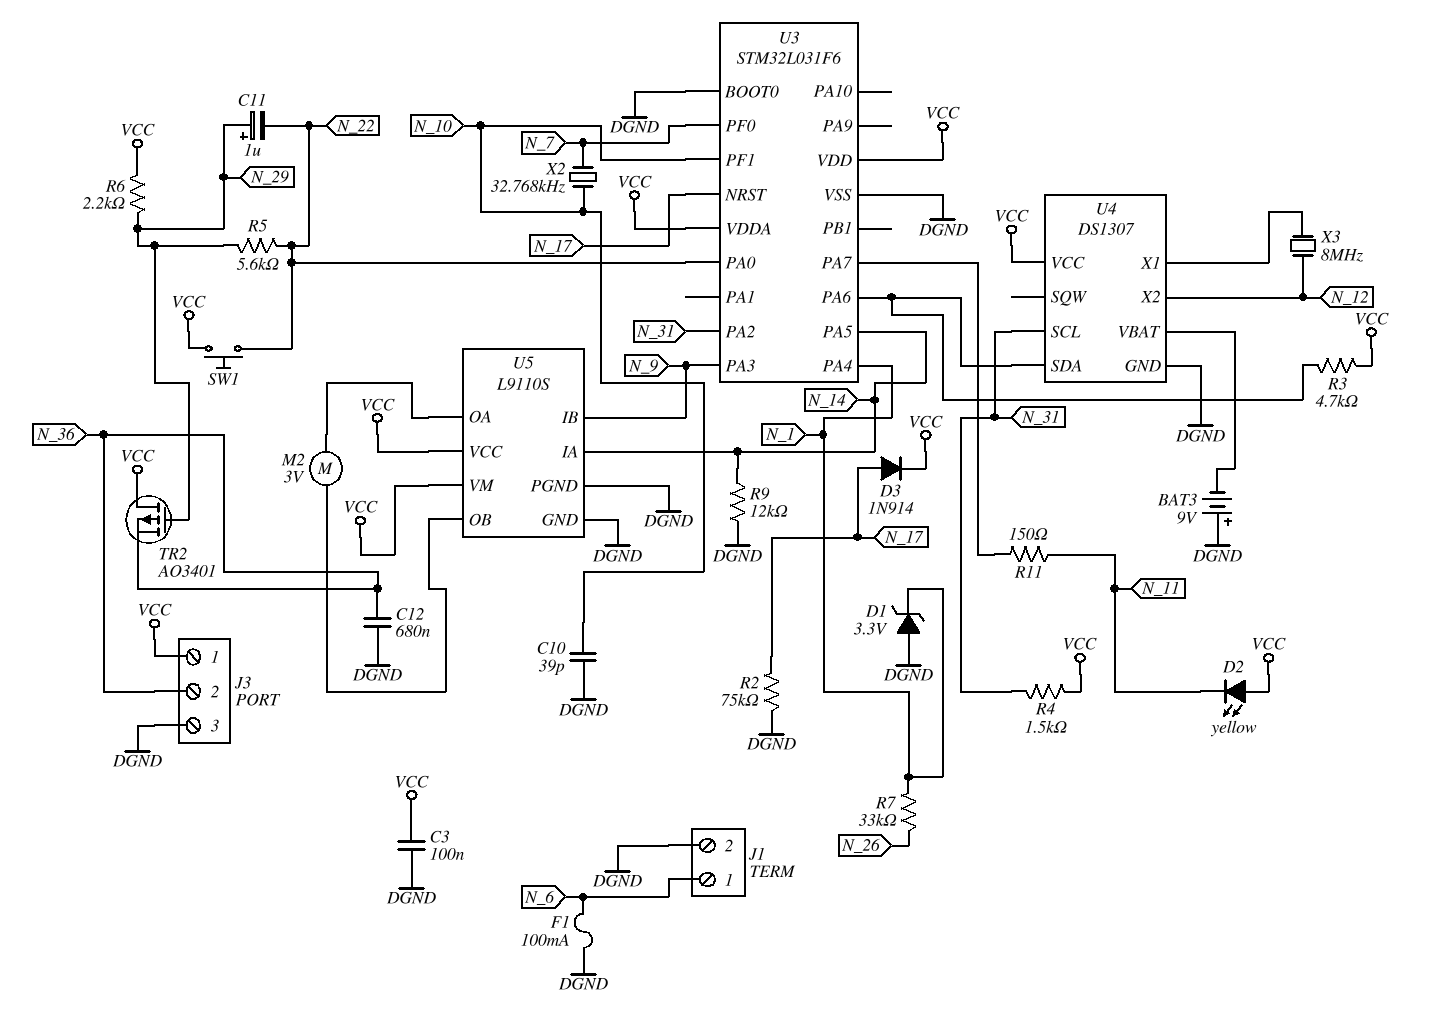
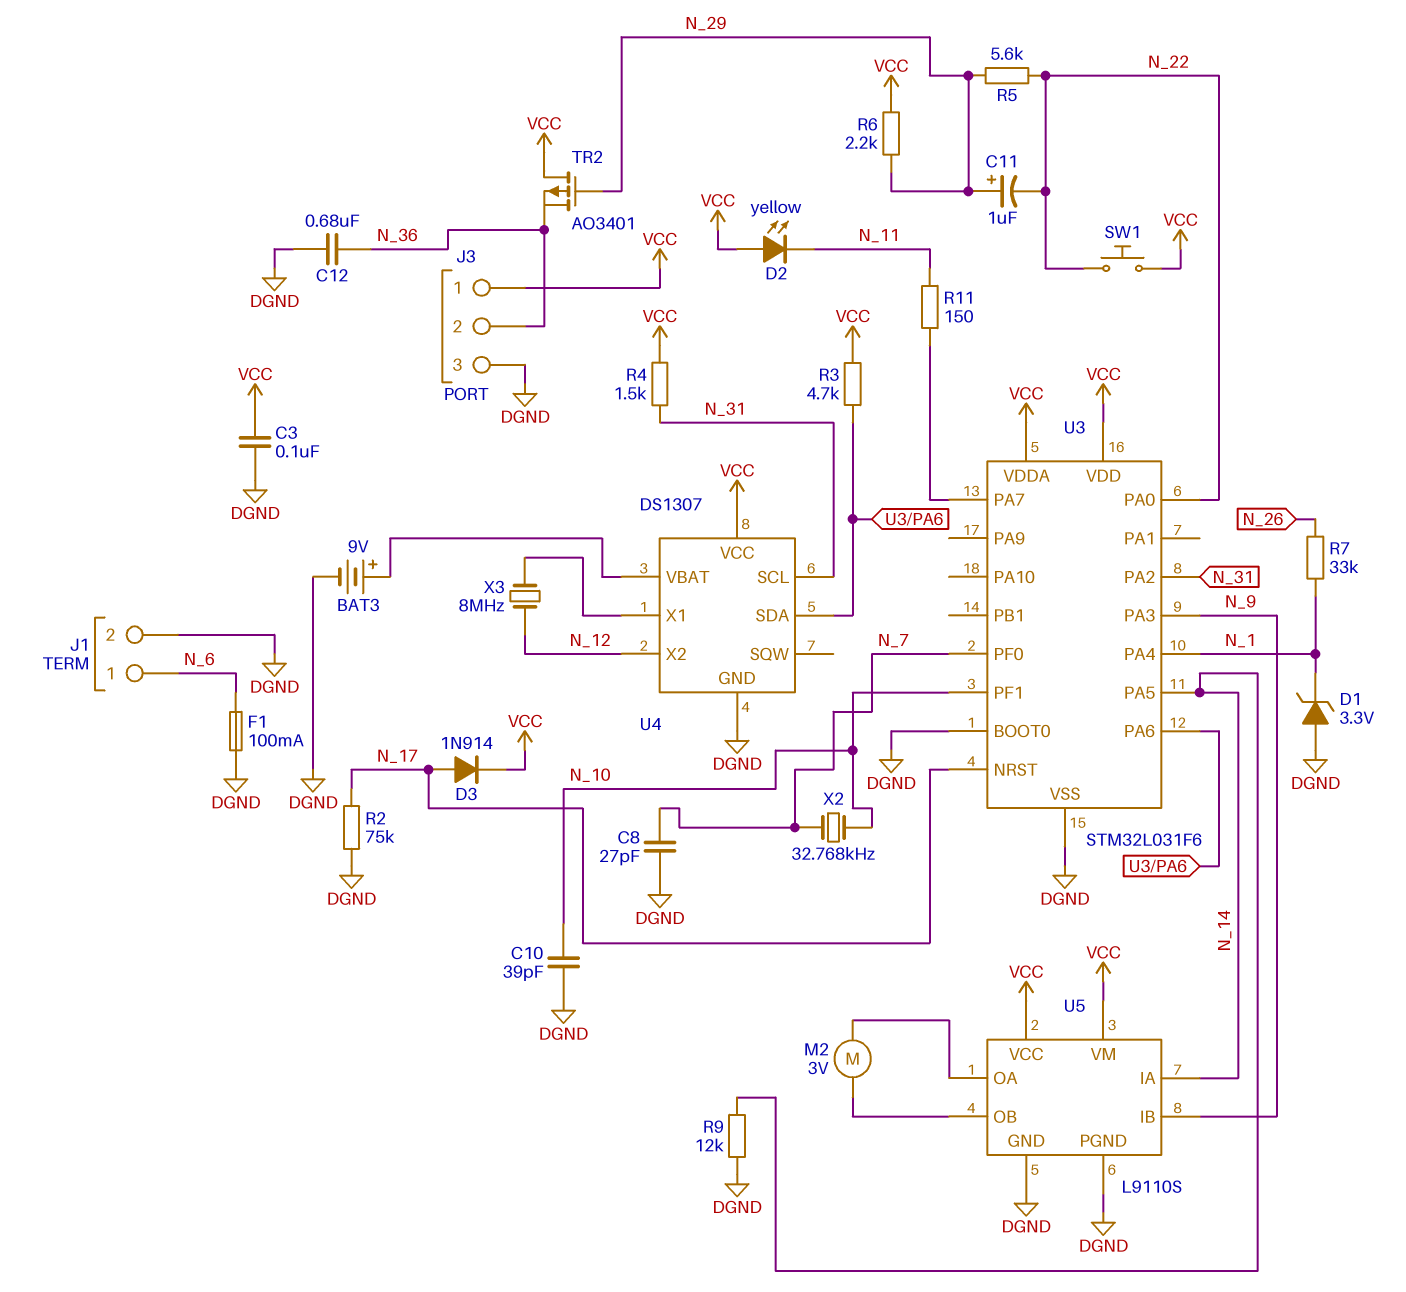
BAT3: 9V (plus DGND, minus U4/VBAT) -> 9V (plus U4/VBAT, minus DGND)
C8: none -> 27pF (DGND, N_7)

